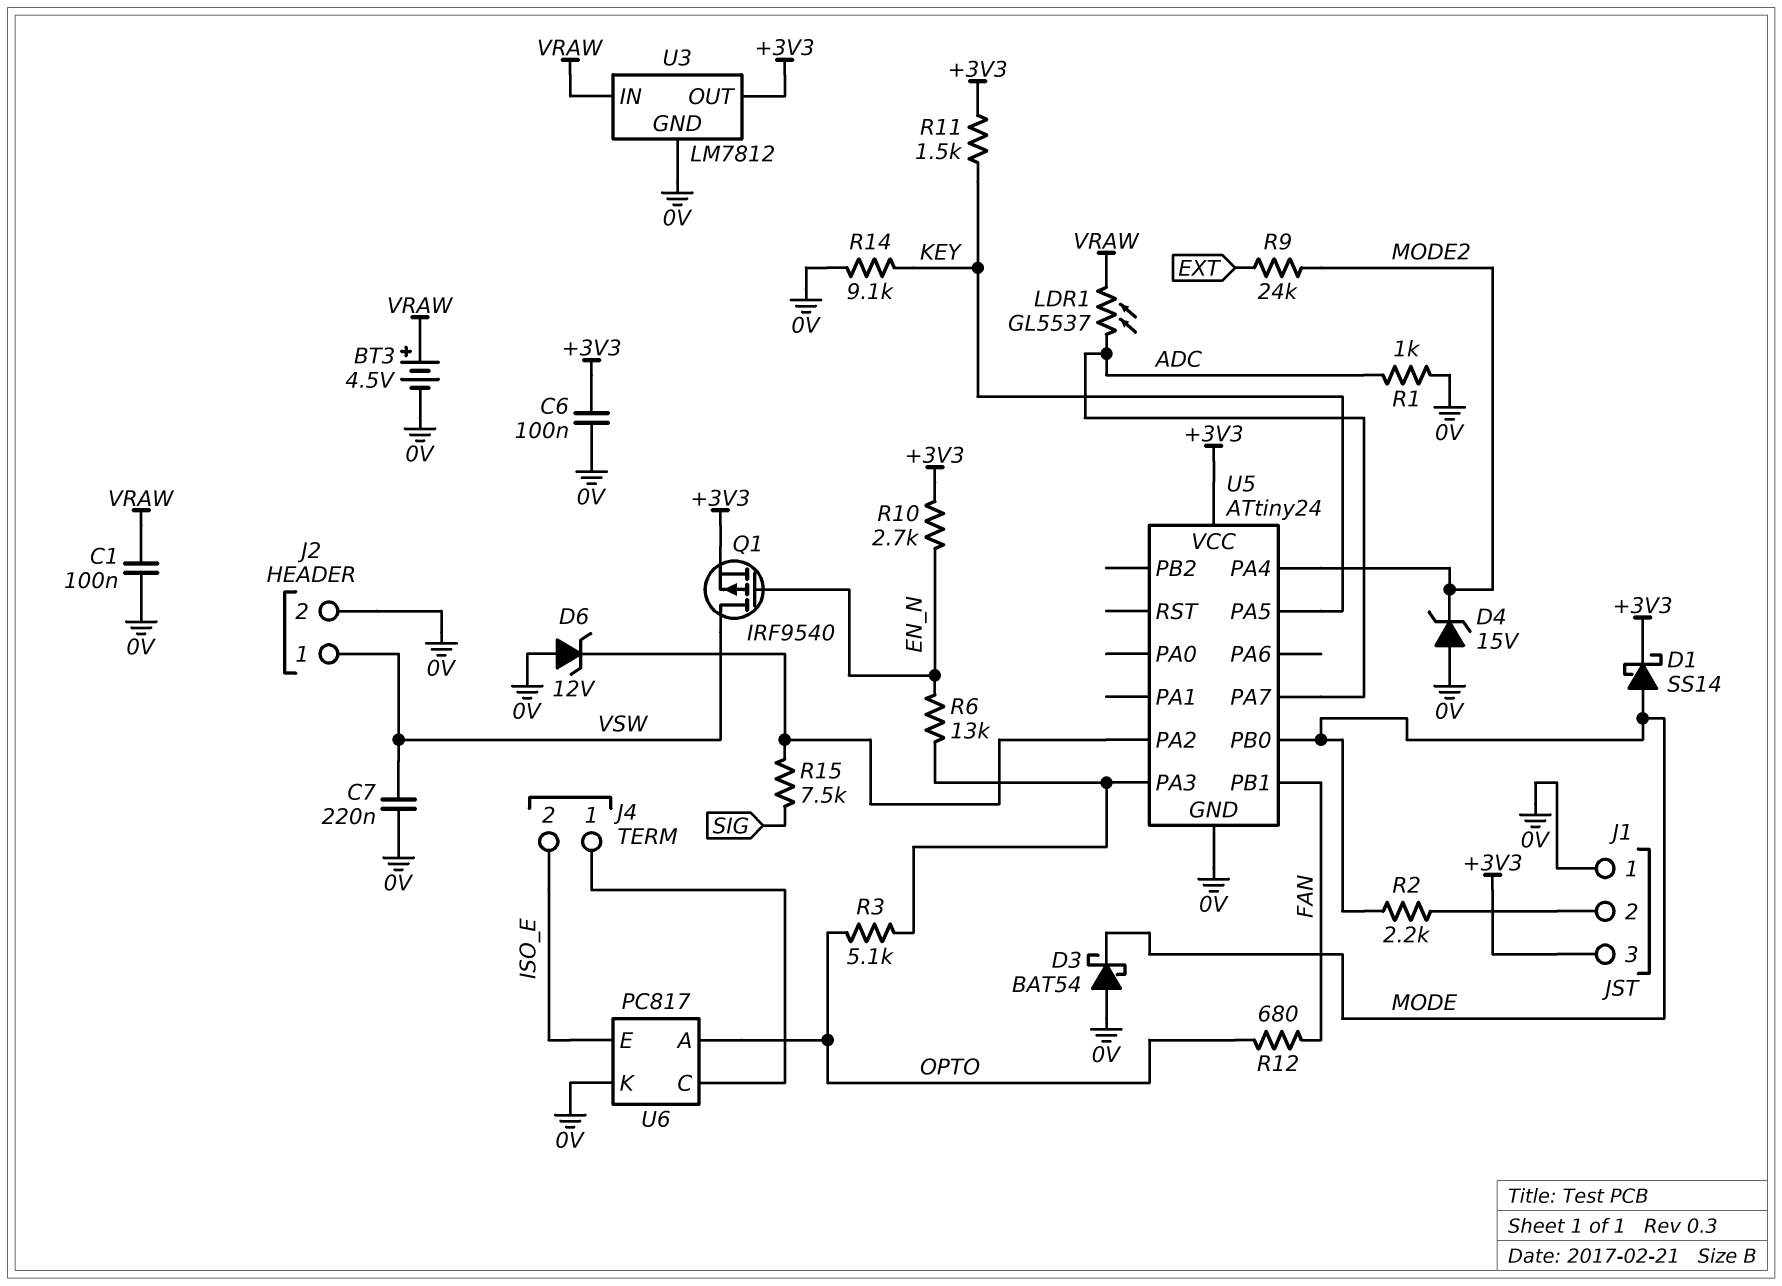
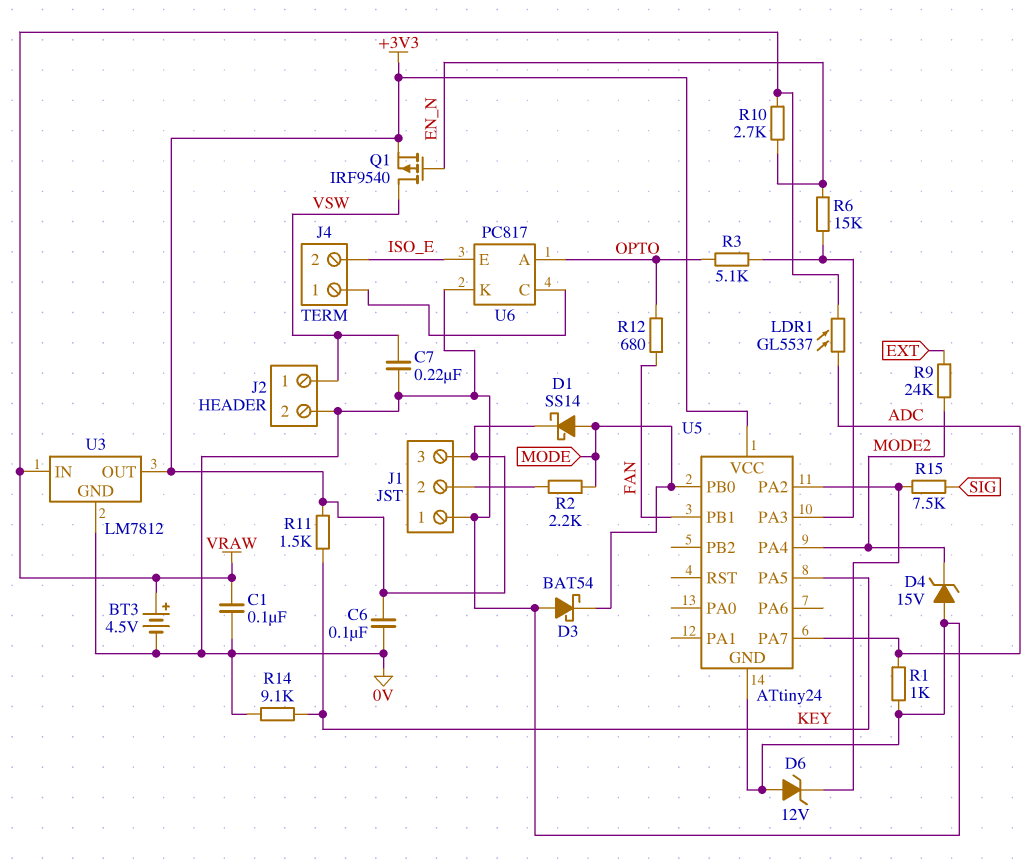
R6: 13k (EN_N, U5/PA3) -> 15k (EN_N, U5/PA3)
R10: 2.7k (+3V3, EN_N) -> 2.7k (EN_N, VRAW)

